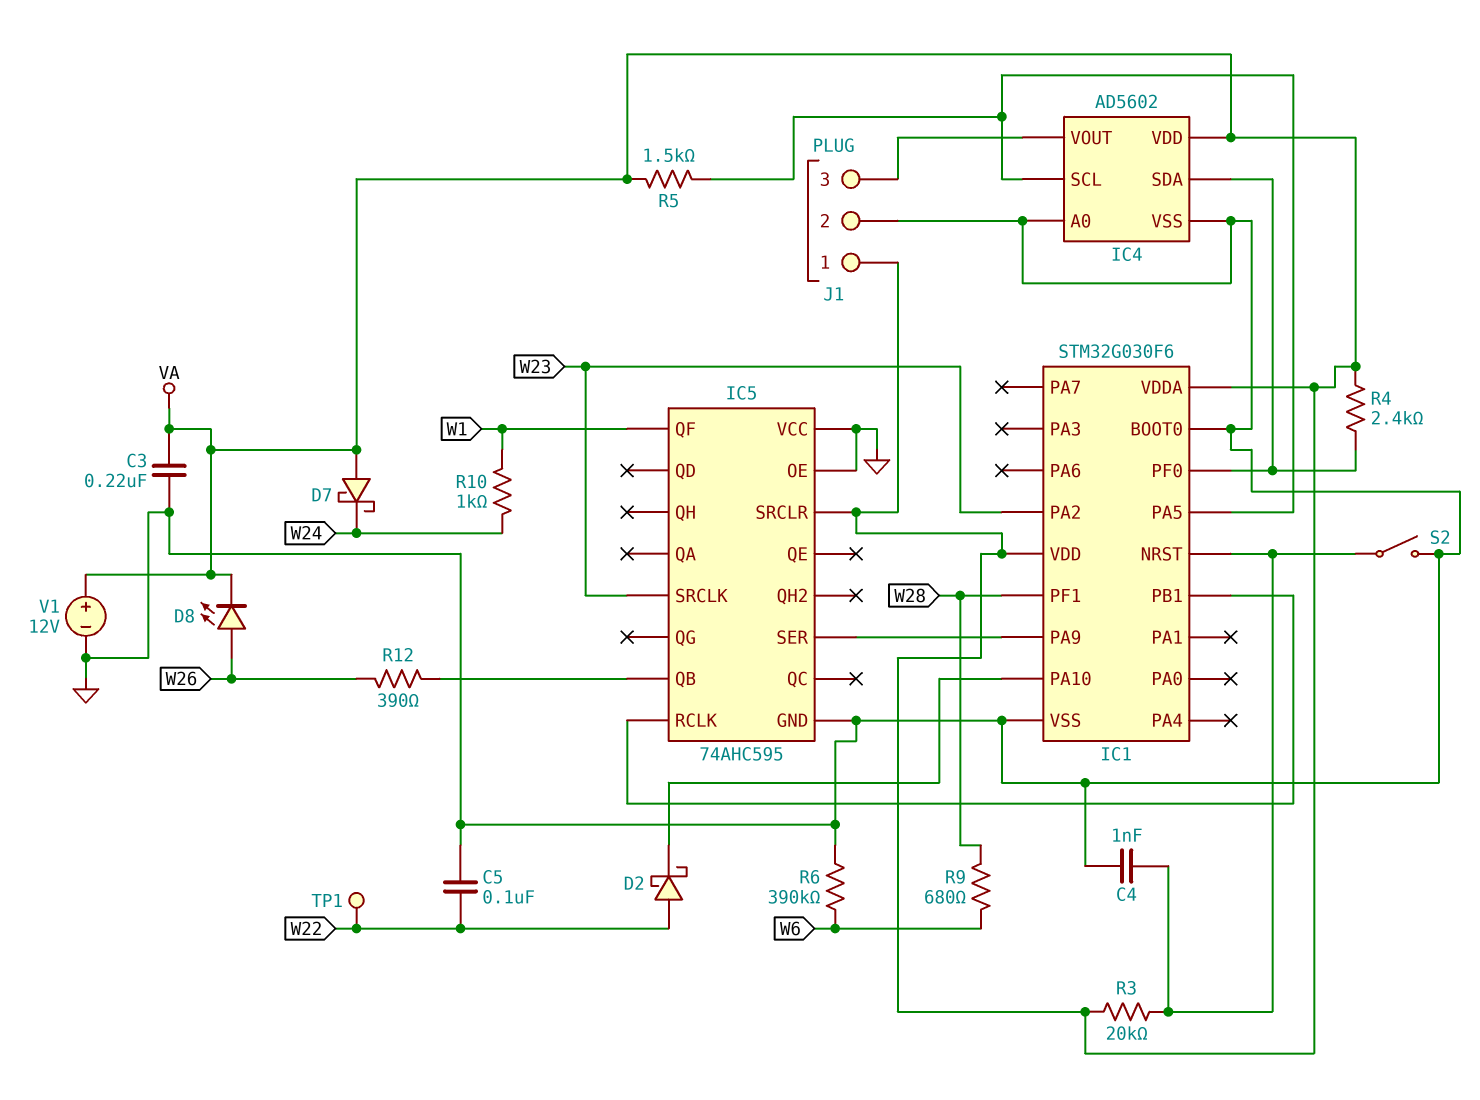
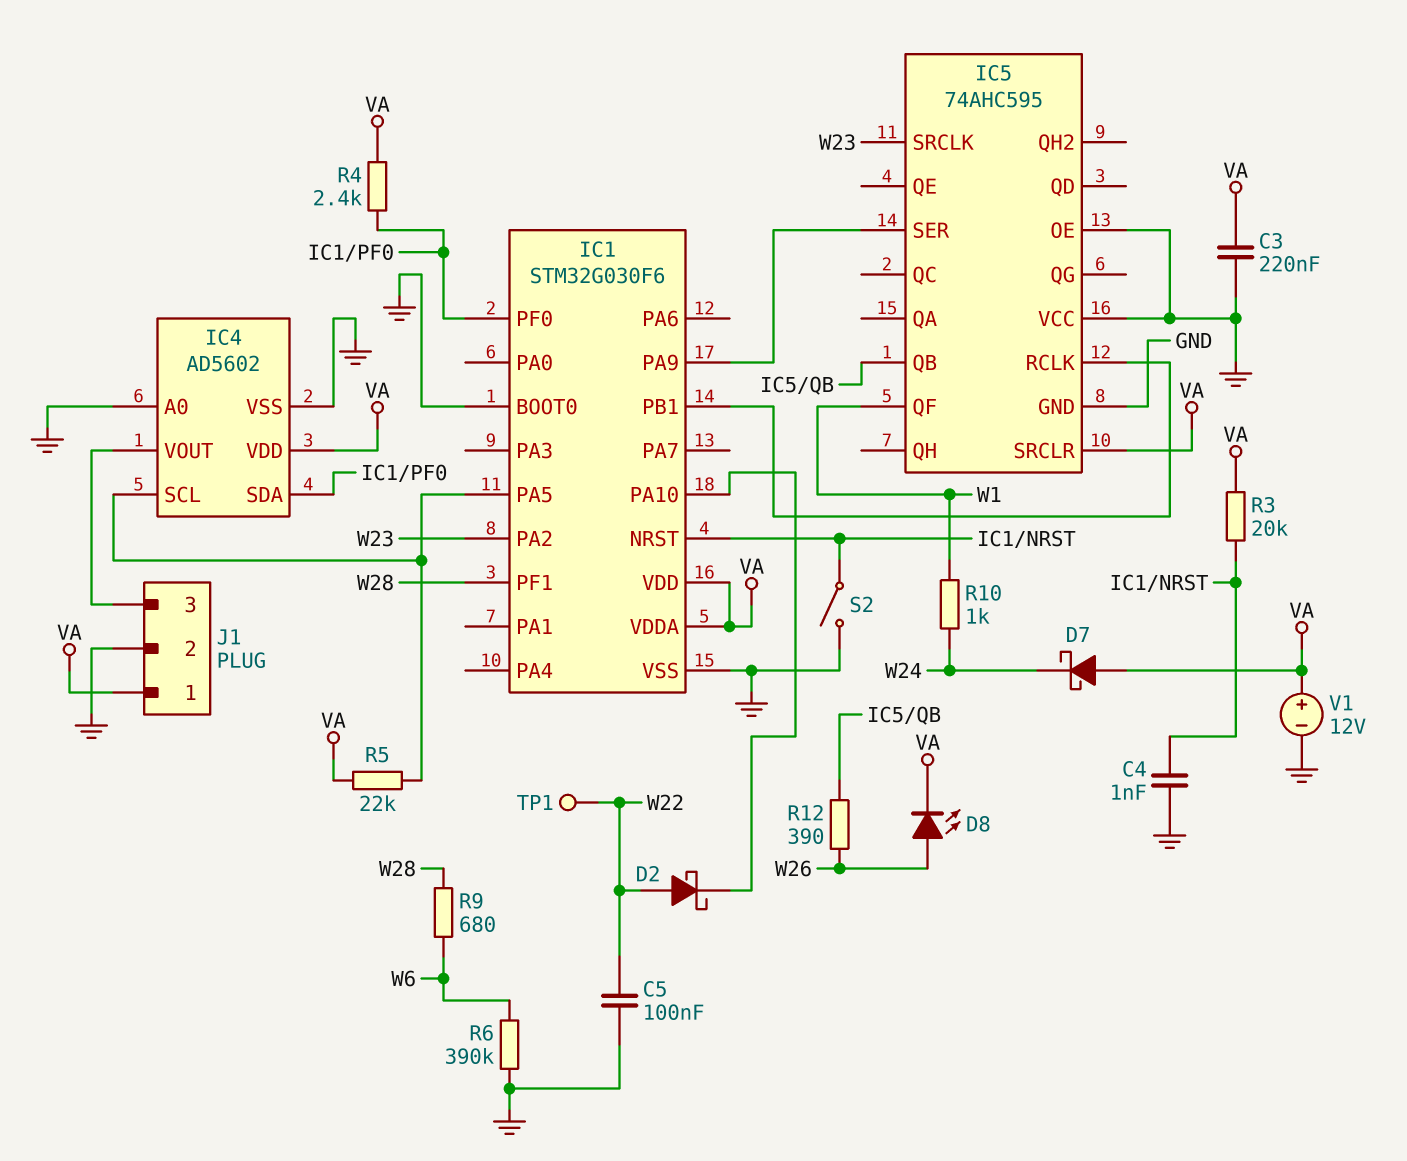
R5: 1.5k (IC1/PA5, VA) -> 22k (IC1/PA5, VA)

